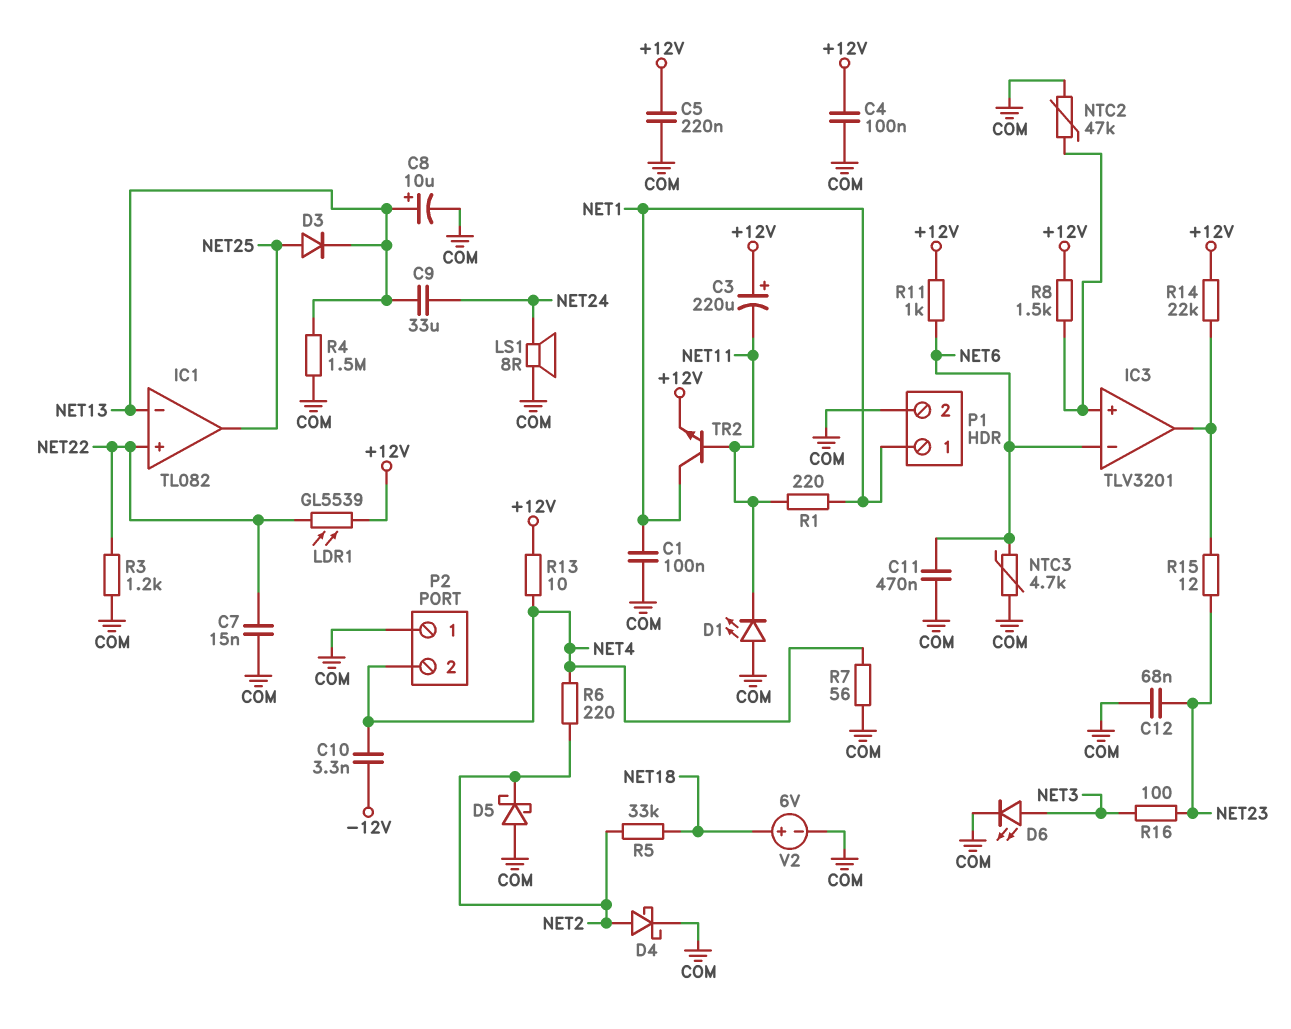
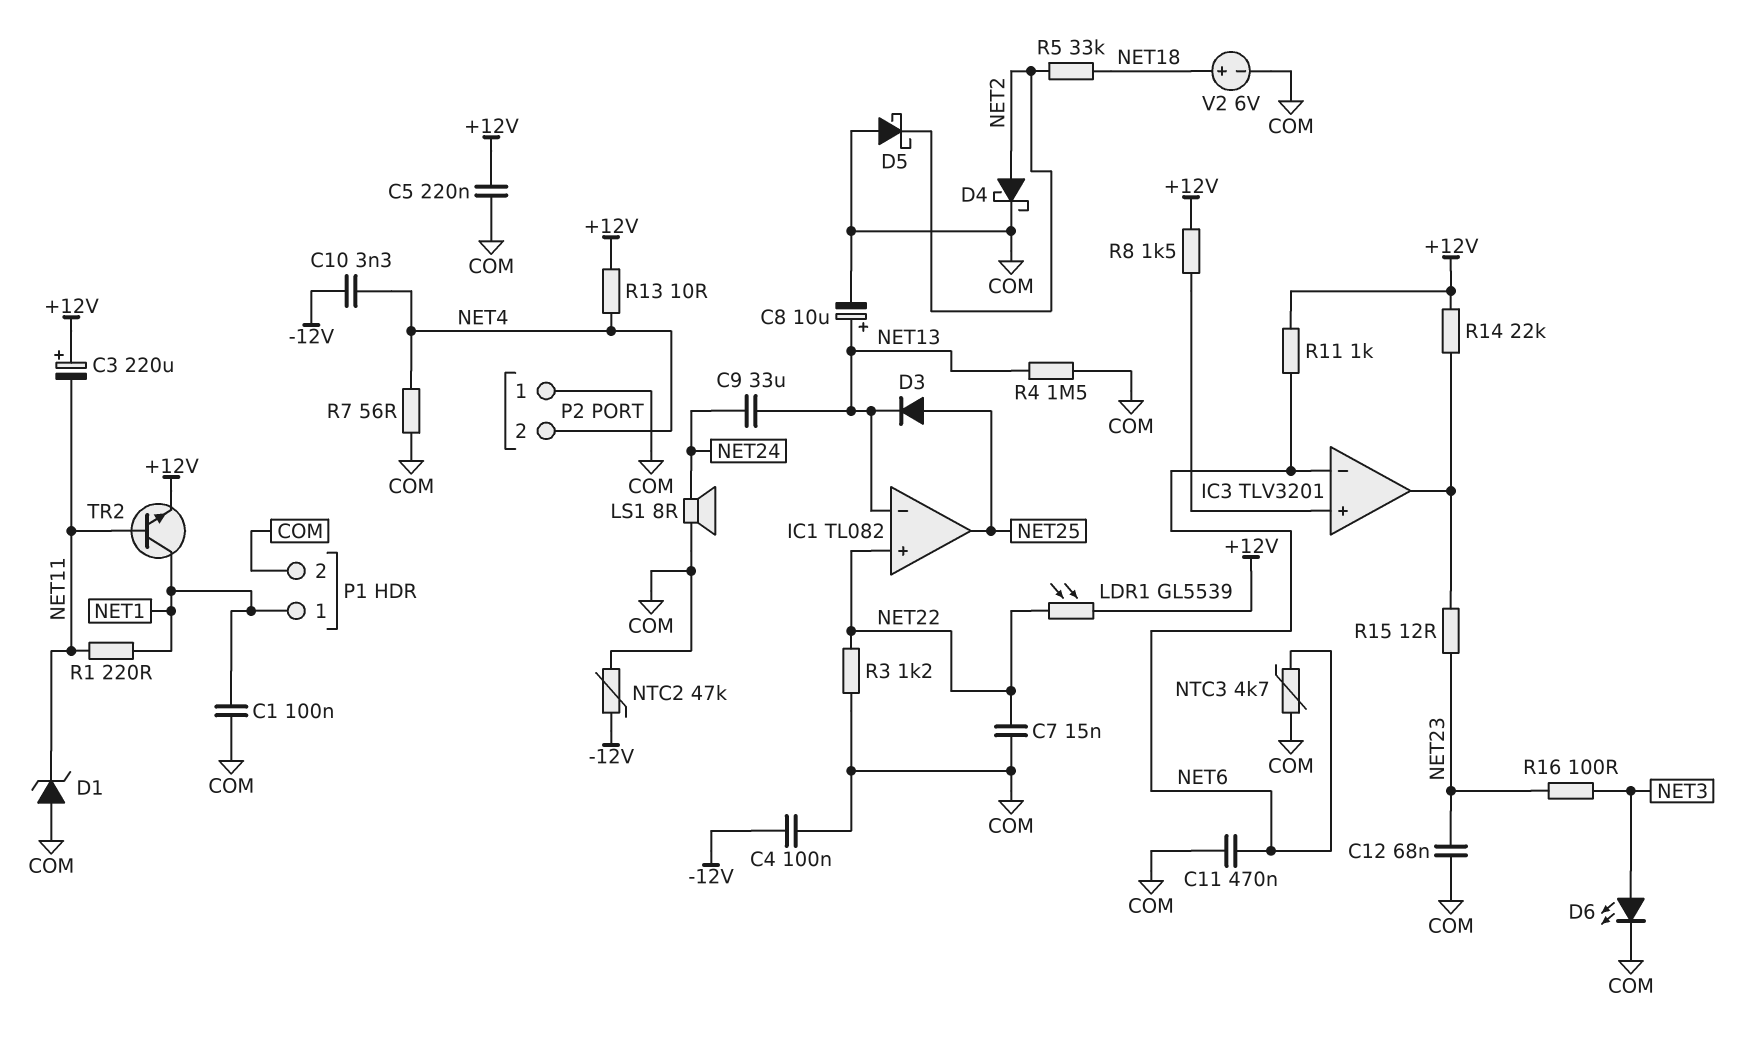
C4: 100nF (+12V, COM) -> 100nF (-12V, COM)
D1: LED (A COM, K NET11) -> zener (A COM, K NET11)
NTC2: 47k (COM, IC3/in+) -> 47k (-12V, COM)
R6: 220 (NET2, NET4) -> none

